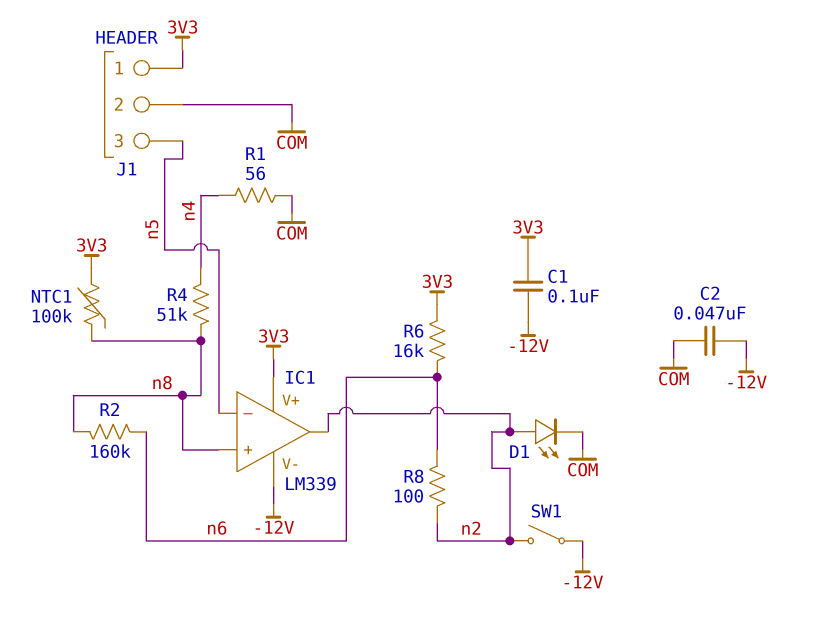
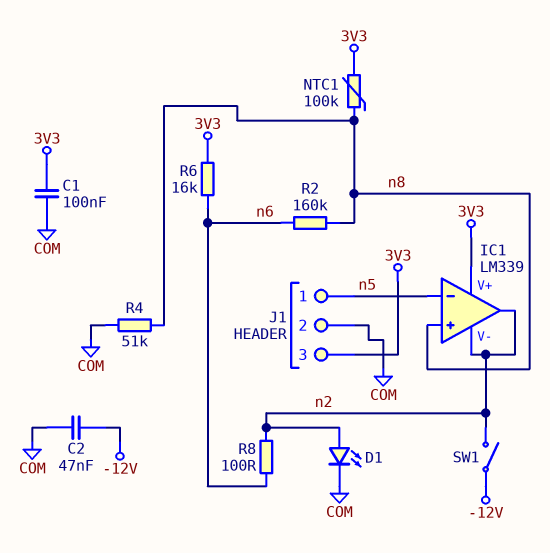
C1: 100nF (-12V, 3V3) -> 100nF (3V3, COM)
IC1 pin V-: -12V -> n2
J1 pin 1: 3V3 -> n5
J1 pin 3: n5 -> 3V3
R1: 56 (COM, n4) -> none
R4: 51k (n4, n8) -> 51k (COM, n8)

